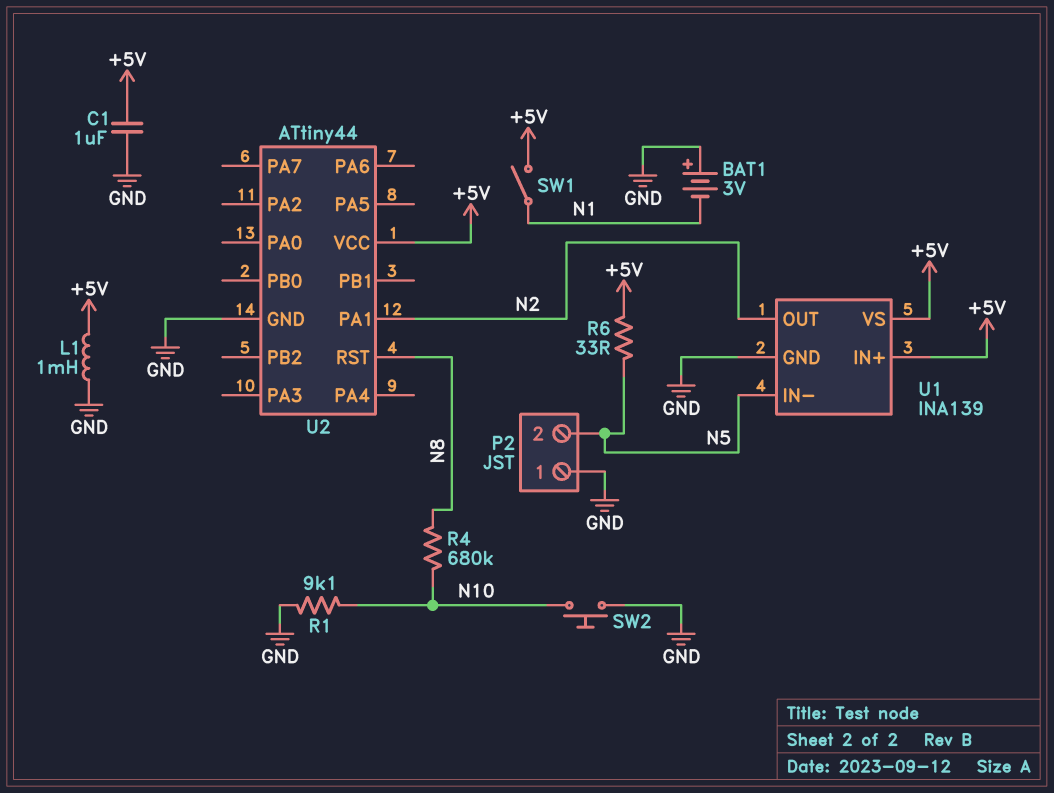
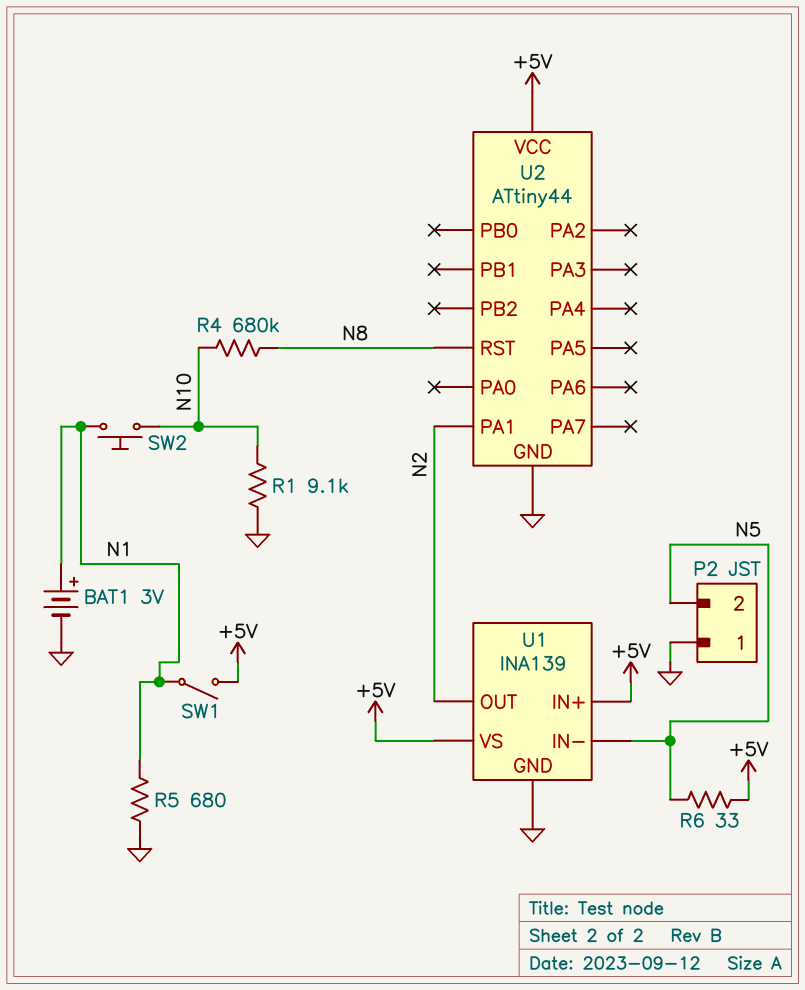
BAT1: 3V (plus GND, minus N1) -> 3V (plus N1, minus GND)
C1: 1uF (+5V, GND) -> none
L1: 1mH (+5V, GND) -> none
R5: none -> 680 (GND, N1)
SW2: button (GND, N10) -> button (N1, N10)

